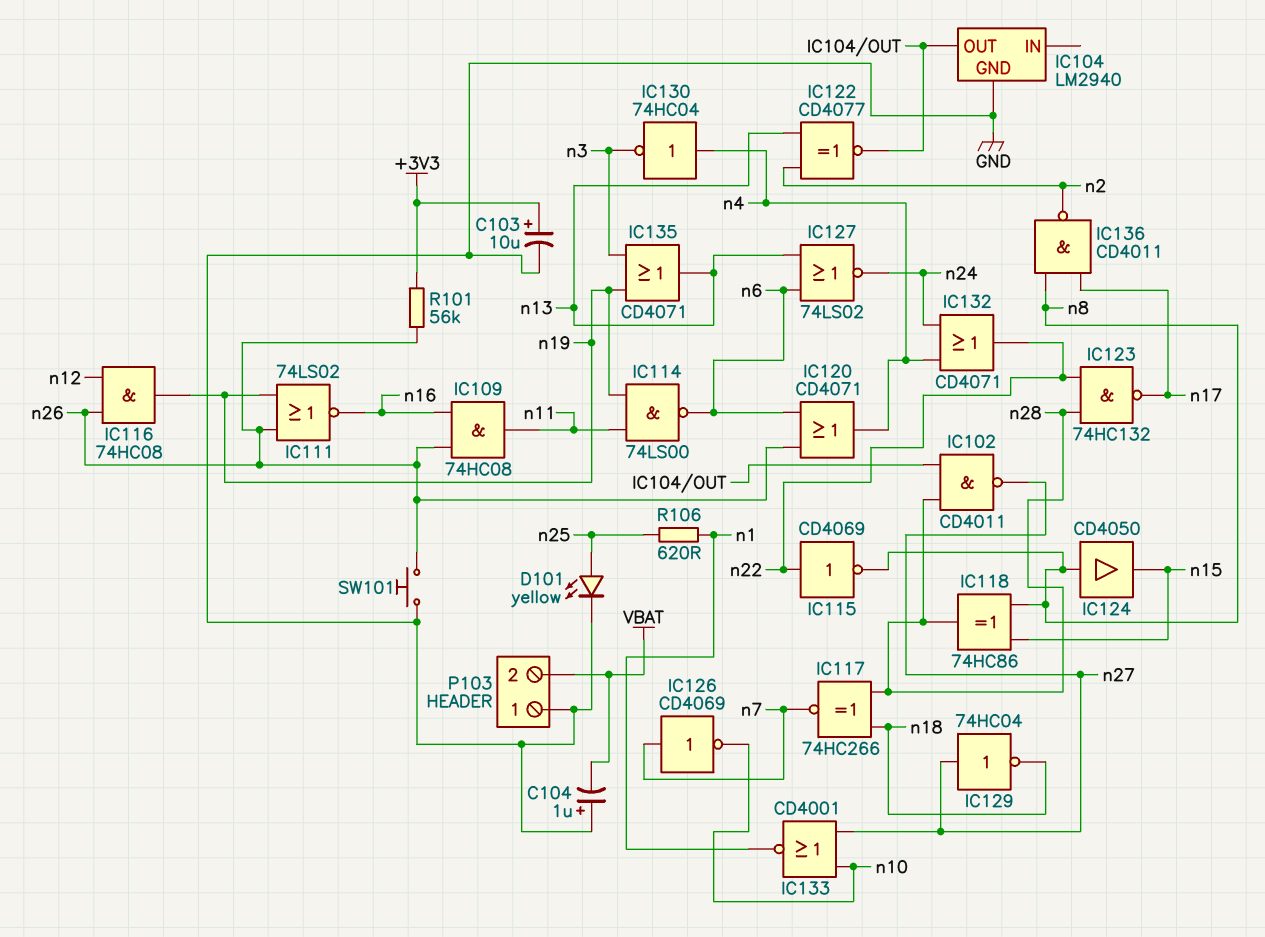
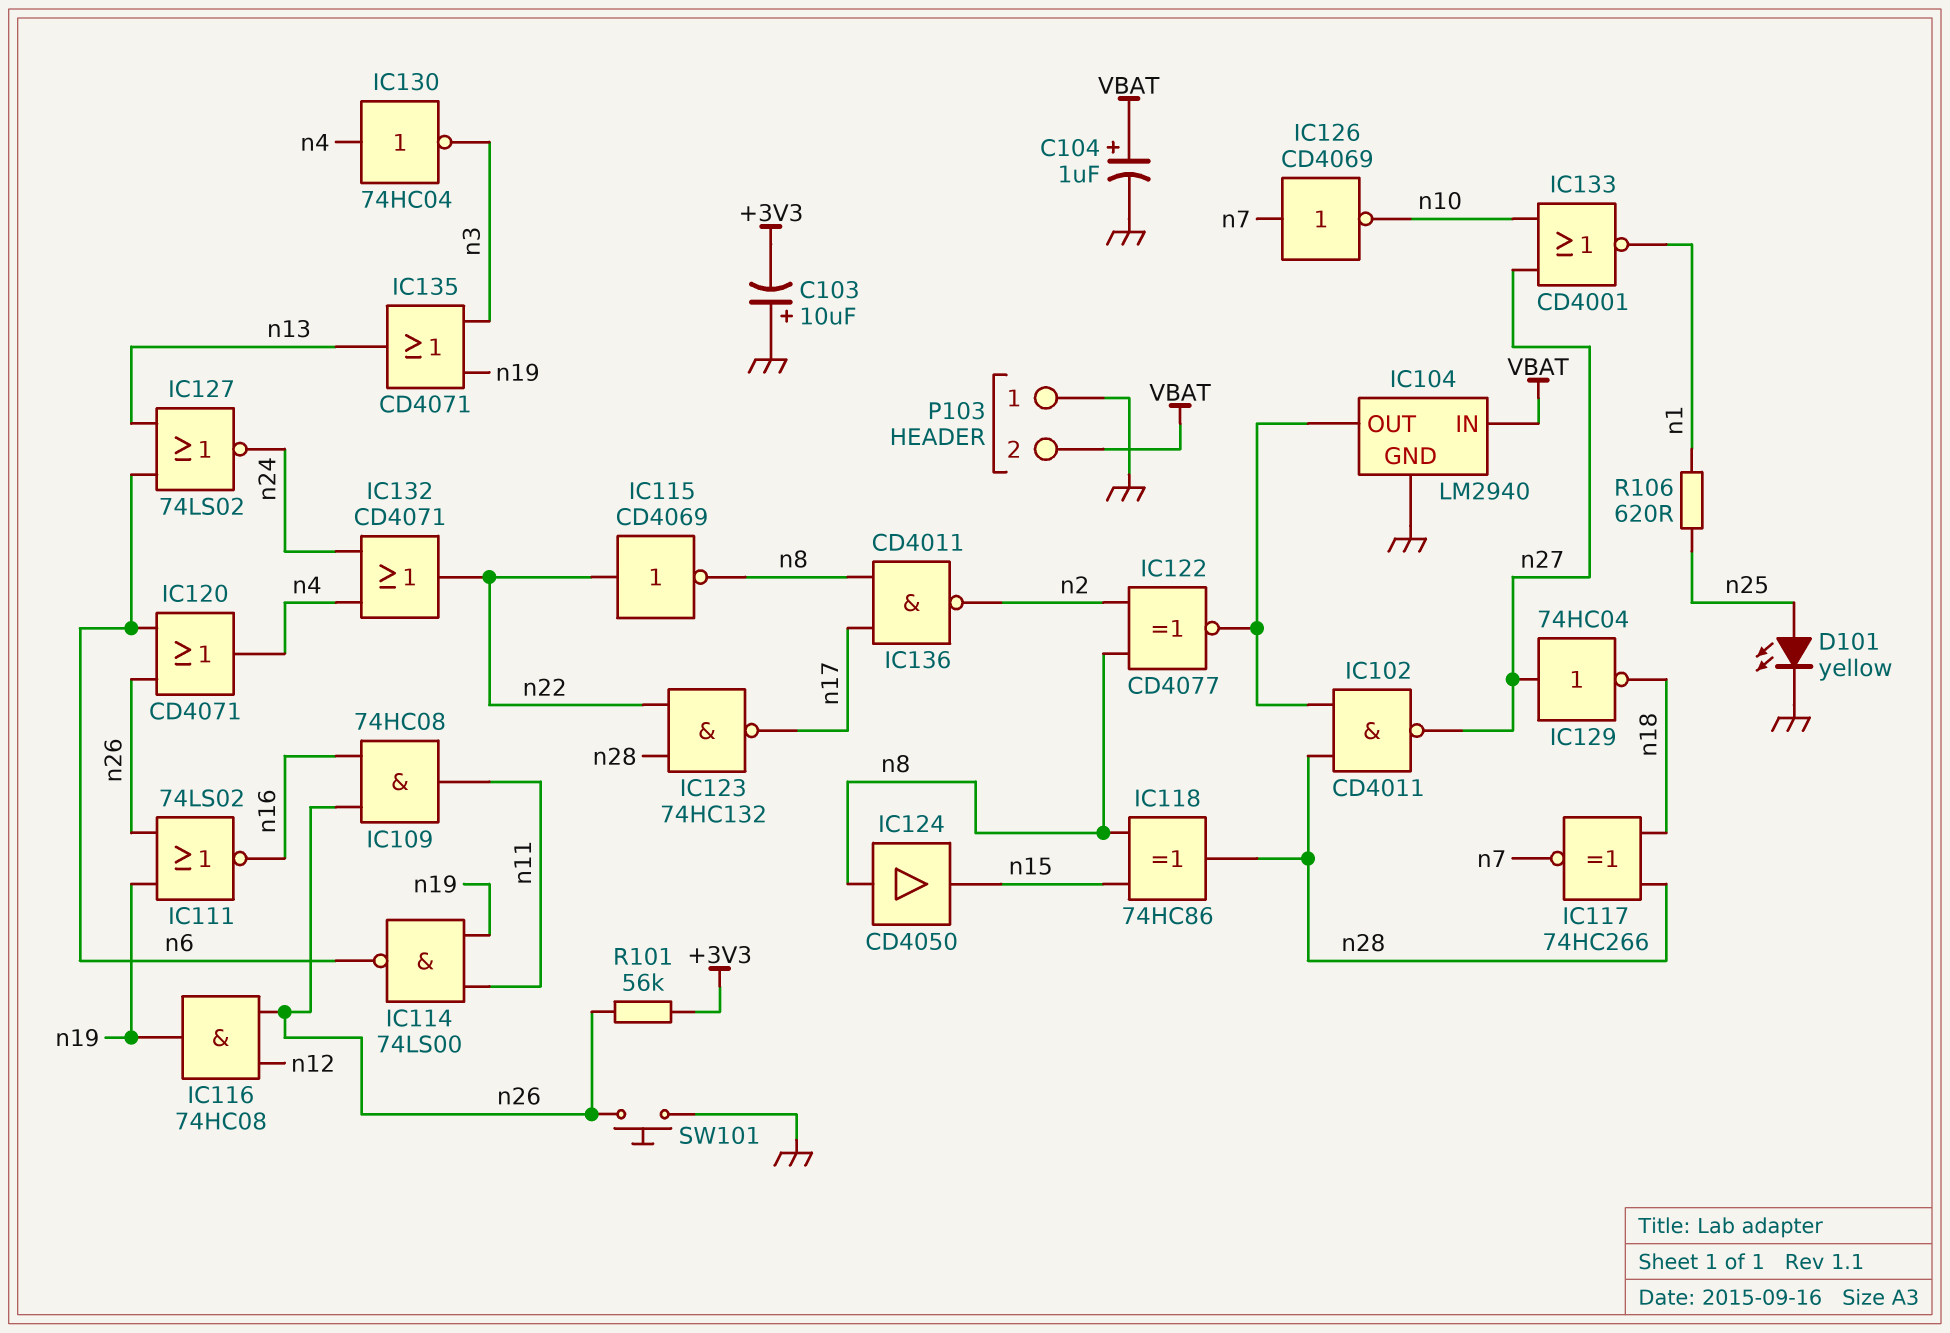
C103: 10uF (plus +3V3, minus GND) -> 10uF (plus GND, minus +3V3)
C104: 1uF (plus GND, minus VBAT) -> 1uF (plus VBAT, minus GND)
IC104 pin IN: none -> VBAT
IC122: XNOR CD4077 (in n2, in n13, out IC104/OUT) -> XNOR CD4077 (in n2, in n8, out IC104/OUT)

